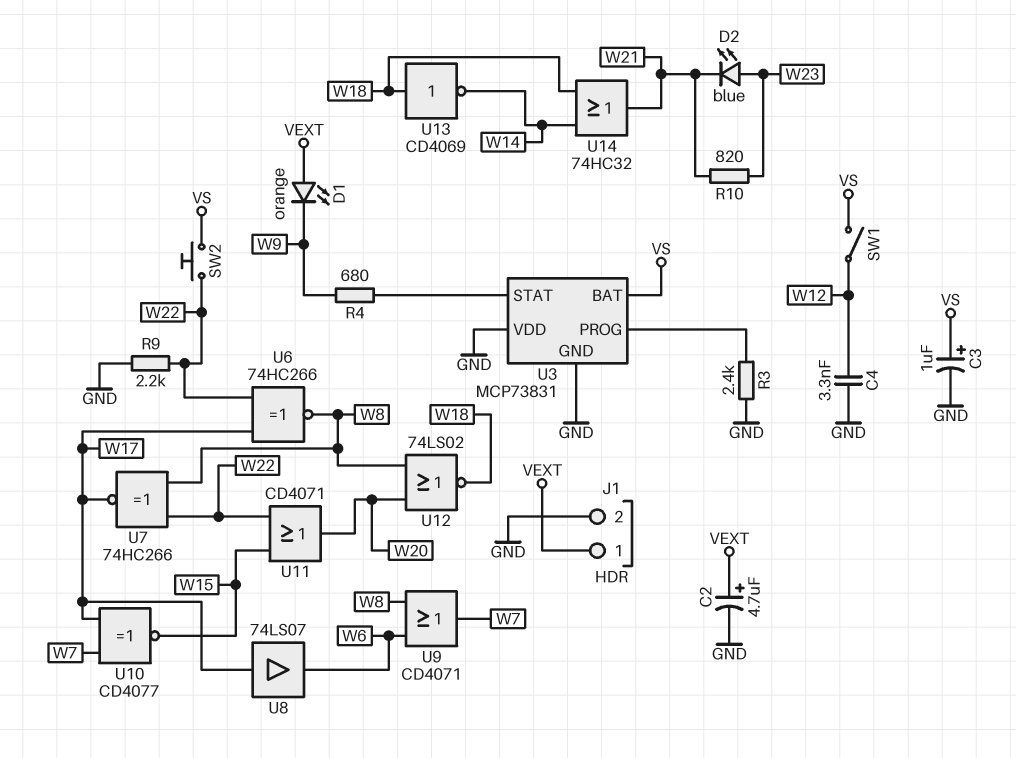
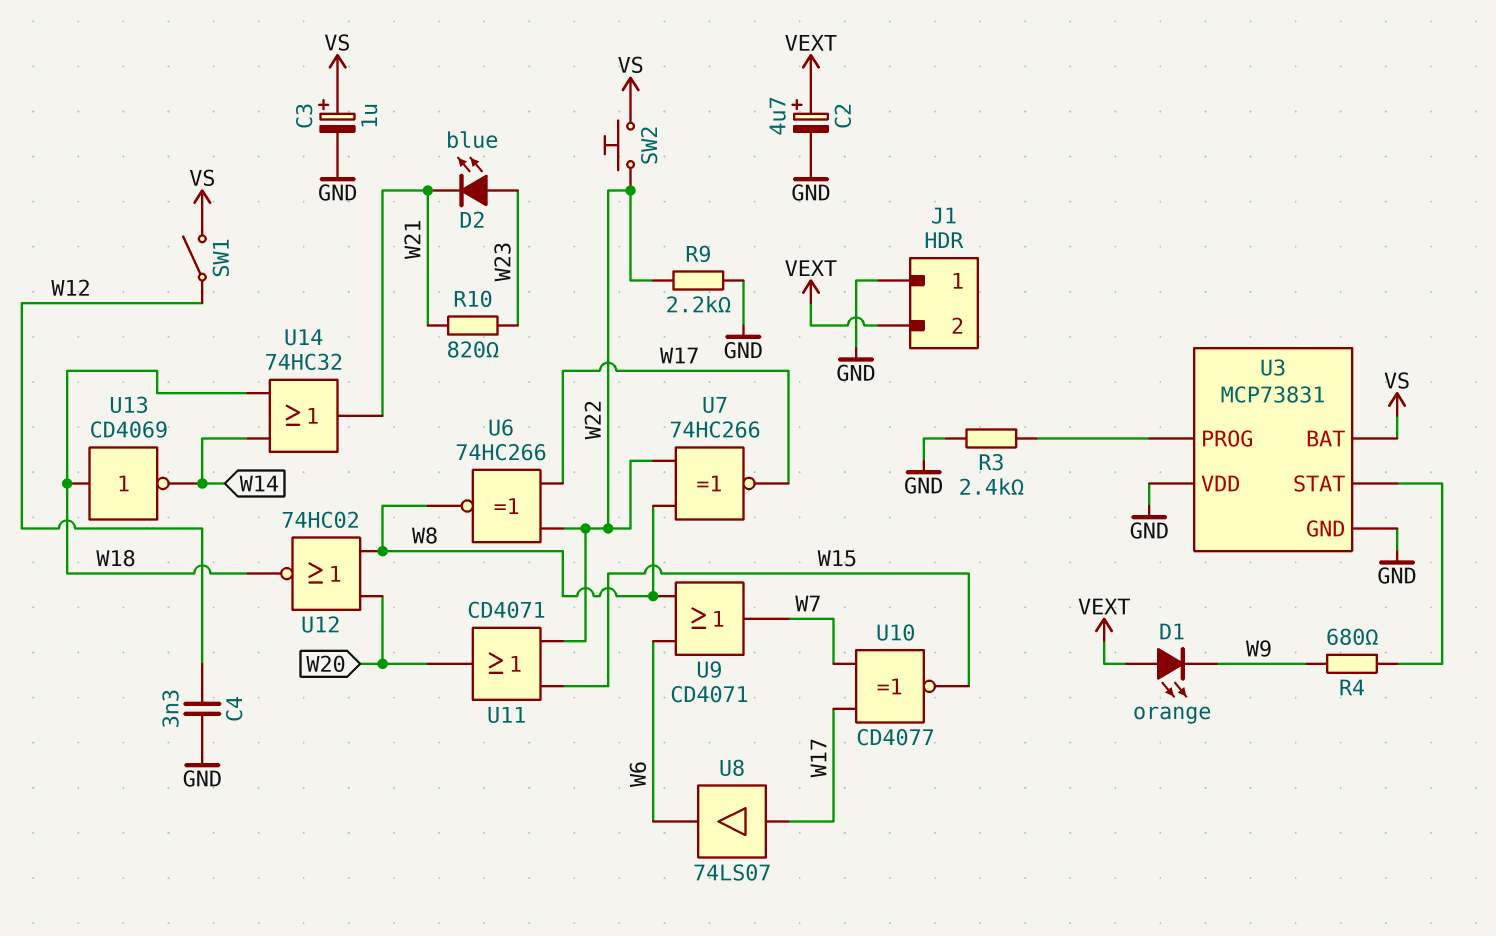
J1 pin 1: VEXT -> GND
J1 pin 2: GND -> VEXT
U12: NOR 74LS02 (in W8, in W20, out W18) -> NOR 74HC02 (in W8, in W20, out W18)

